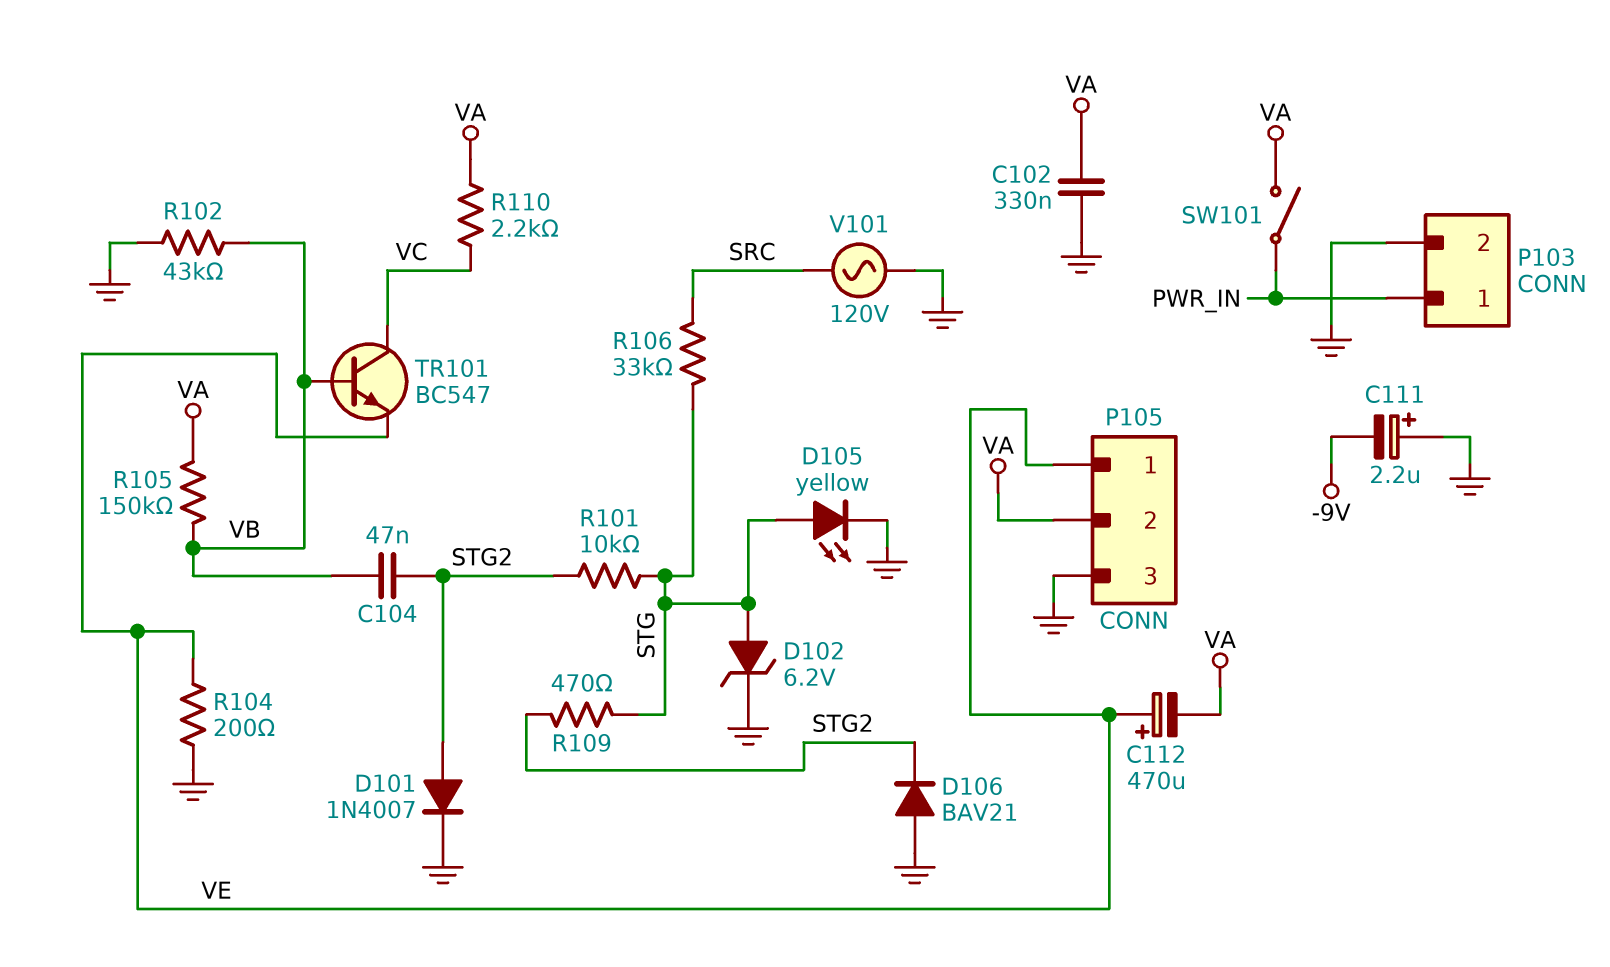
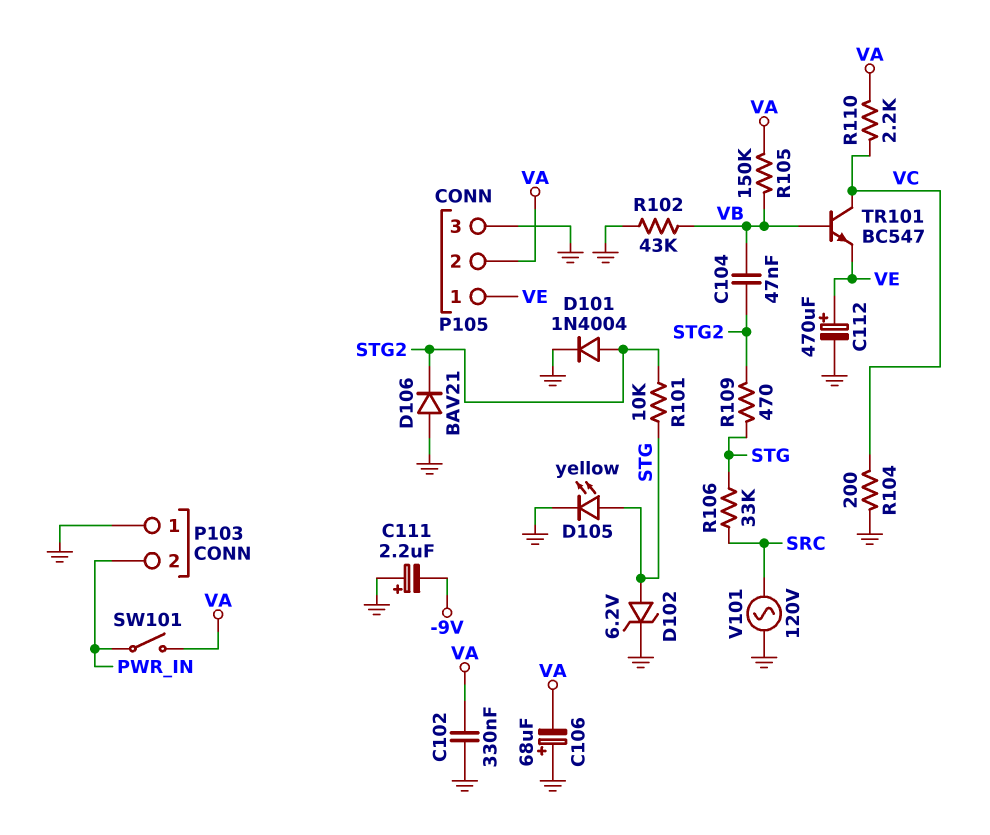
C106: none -> 68uF (plus GND, minus VA)
C112: 470uF (plus VE, minus VA) -> 470uF (plus VE, minus GND)
D101: diode 1N4007 (A STG2, K GND) -> diode 1N4004 (A STG2, K GND)
P103 pin 1: PWR_IN -> GND
P103 pin 2: GND -> PWR_IN
R104: 200 (GND, VE) -> 200 (GND, VC)

